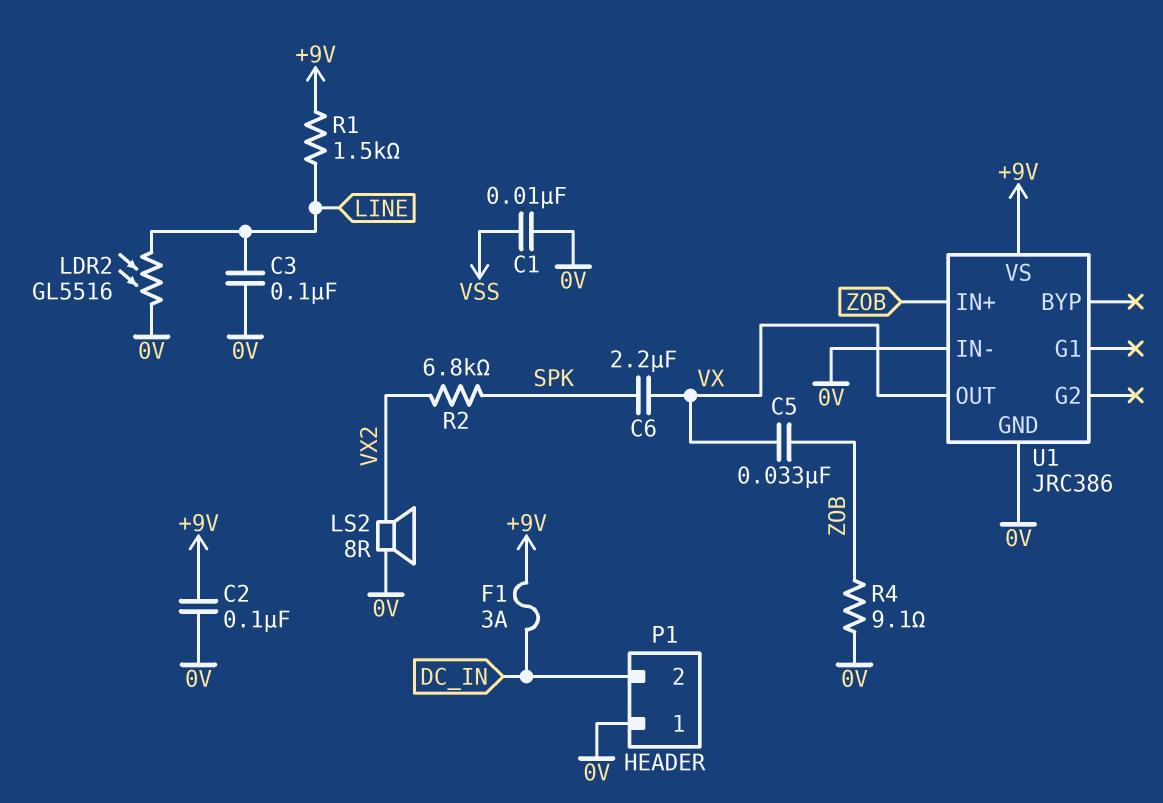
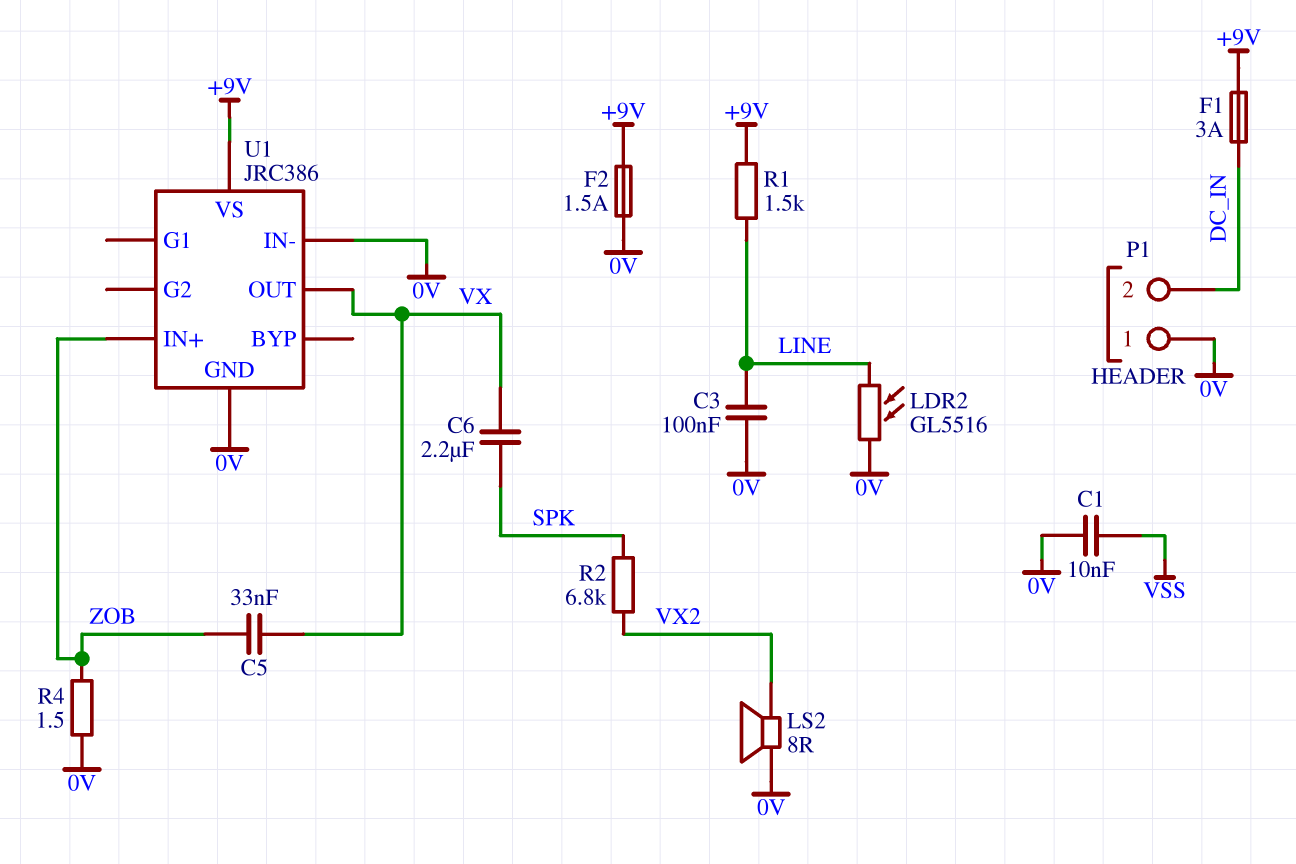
C2: 100nF (+9V, 0V) -> none
F2: none -> 1.5A (+9V, 0V)
R4: 9.1 (0V, ZOB) -> 1.5 (0V, ZOB)

